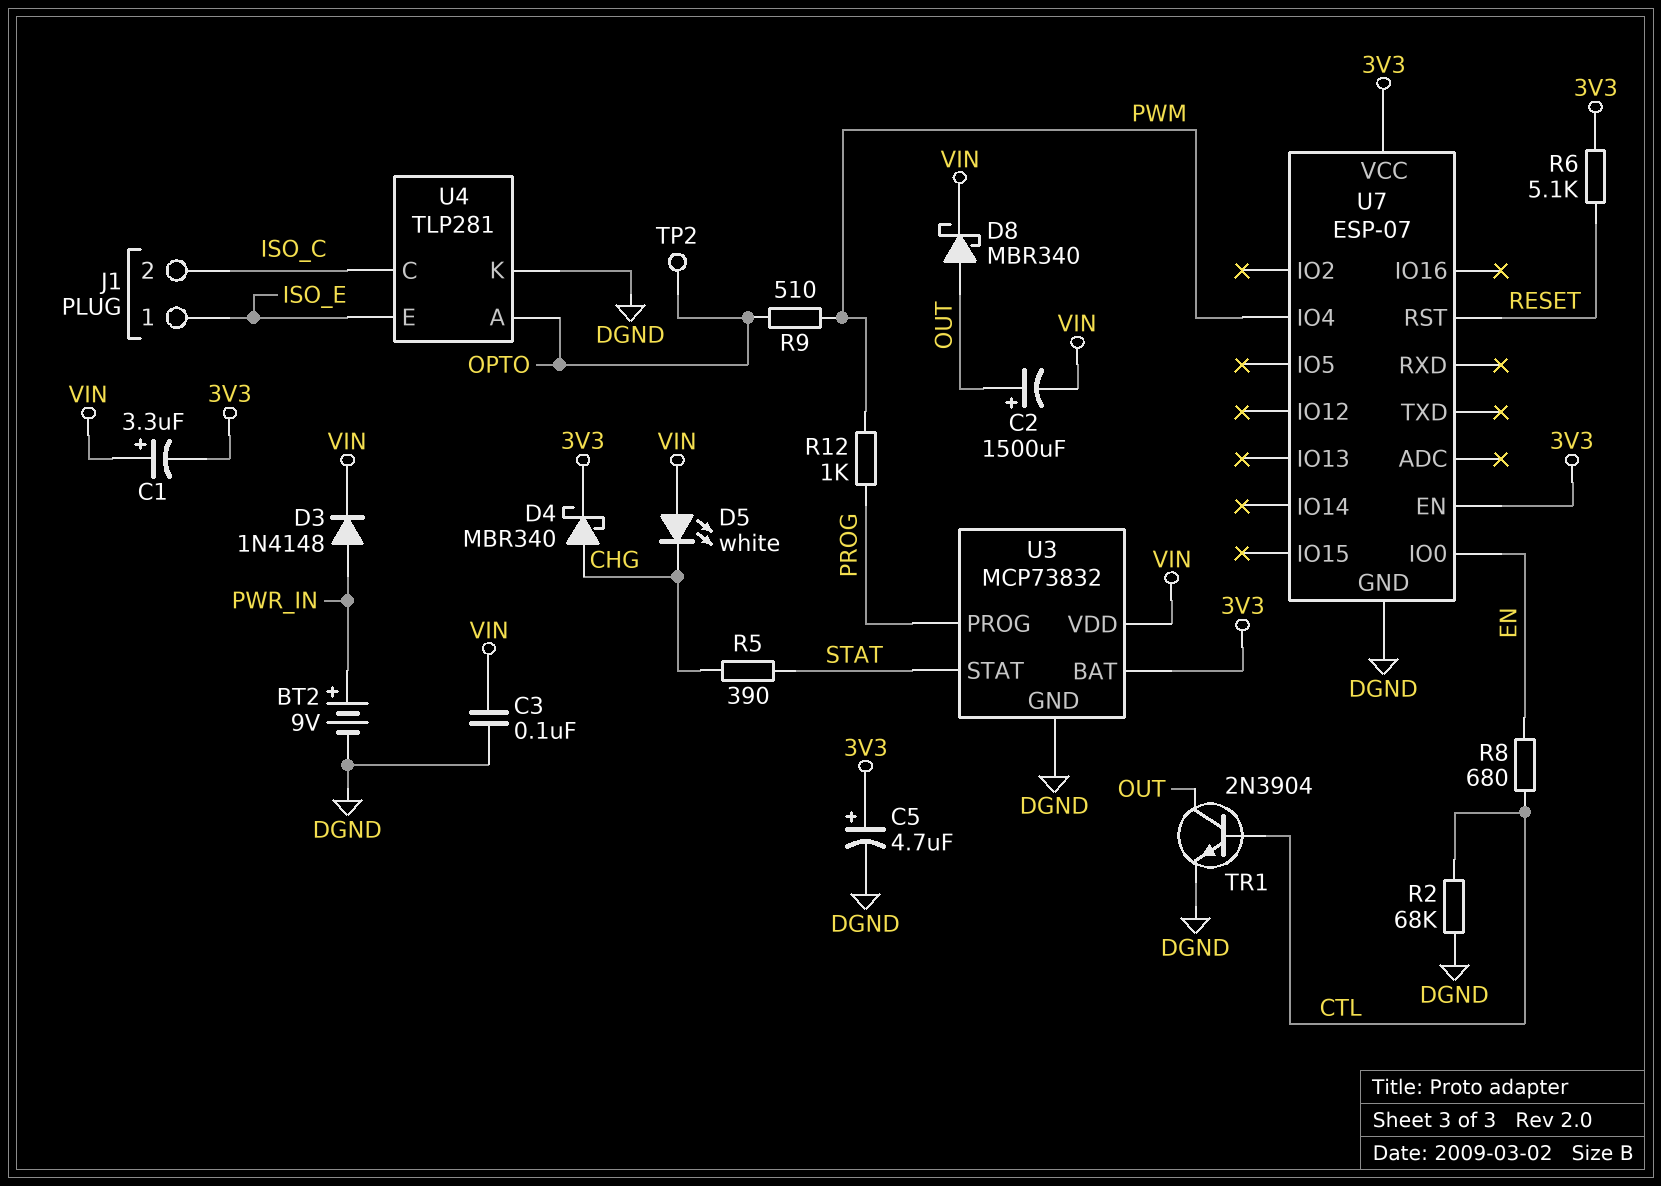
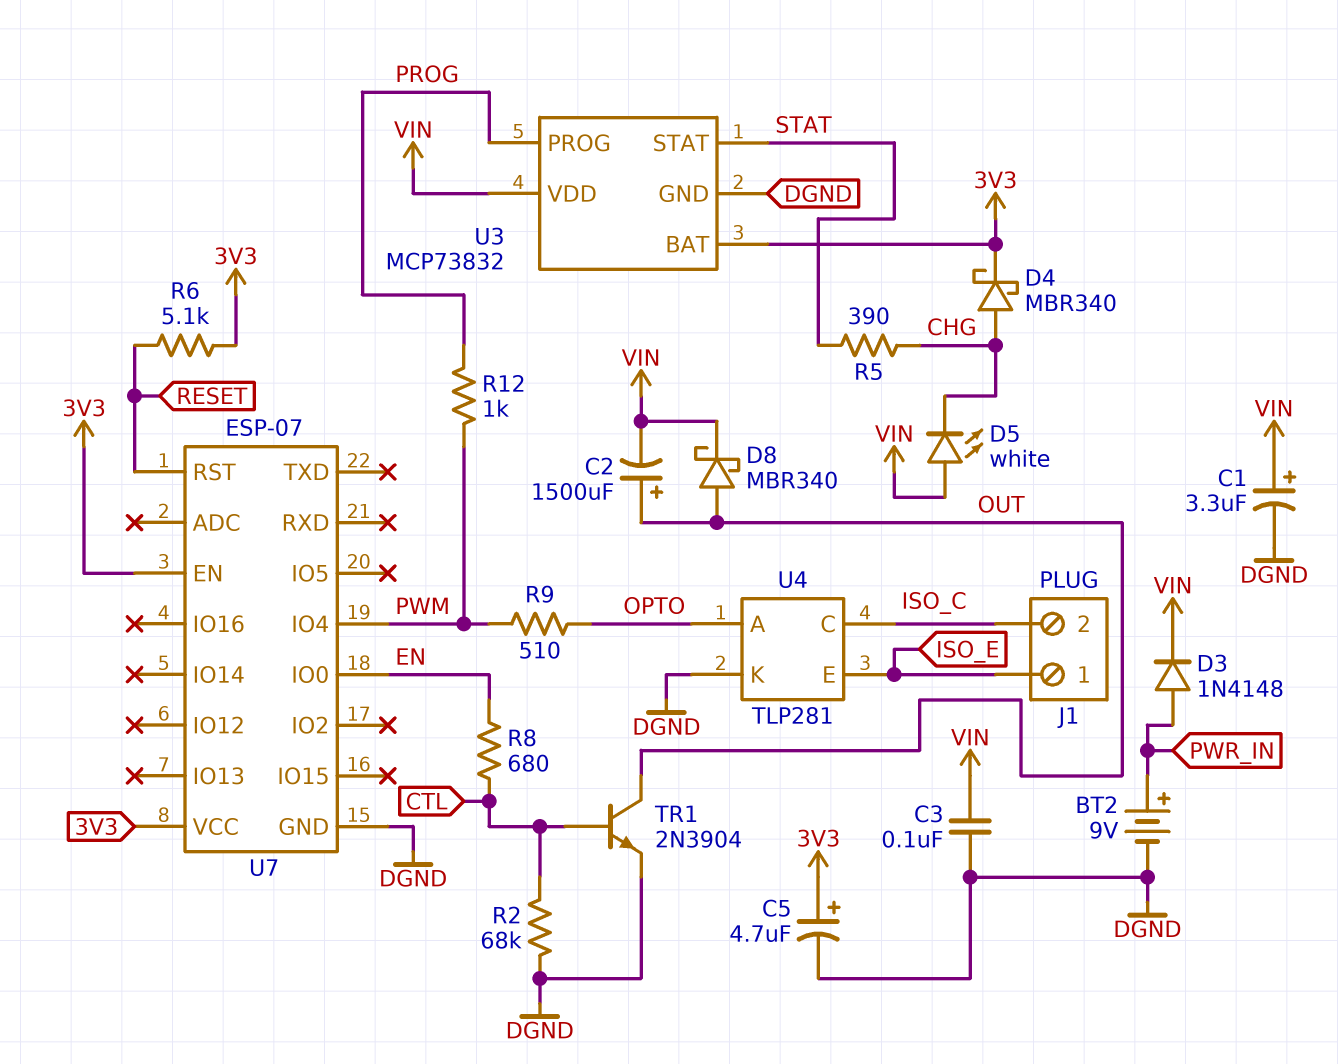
C1: 3.3uF (plus VIN, minus 3V3) -> 3.3uF (plus VIN, minus DGND)
TP2: test point (OPTO) -> none

